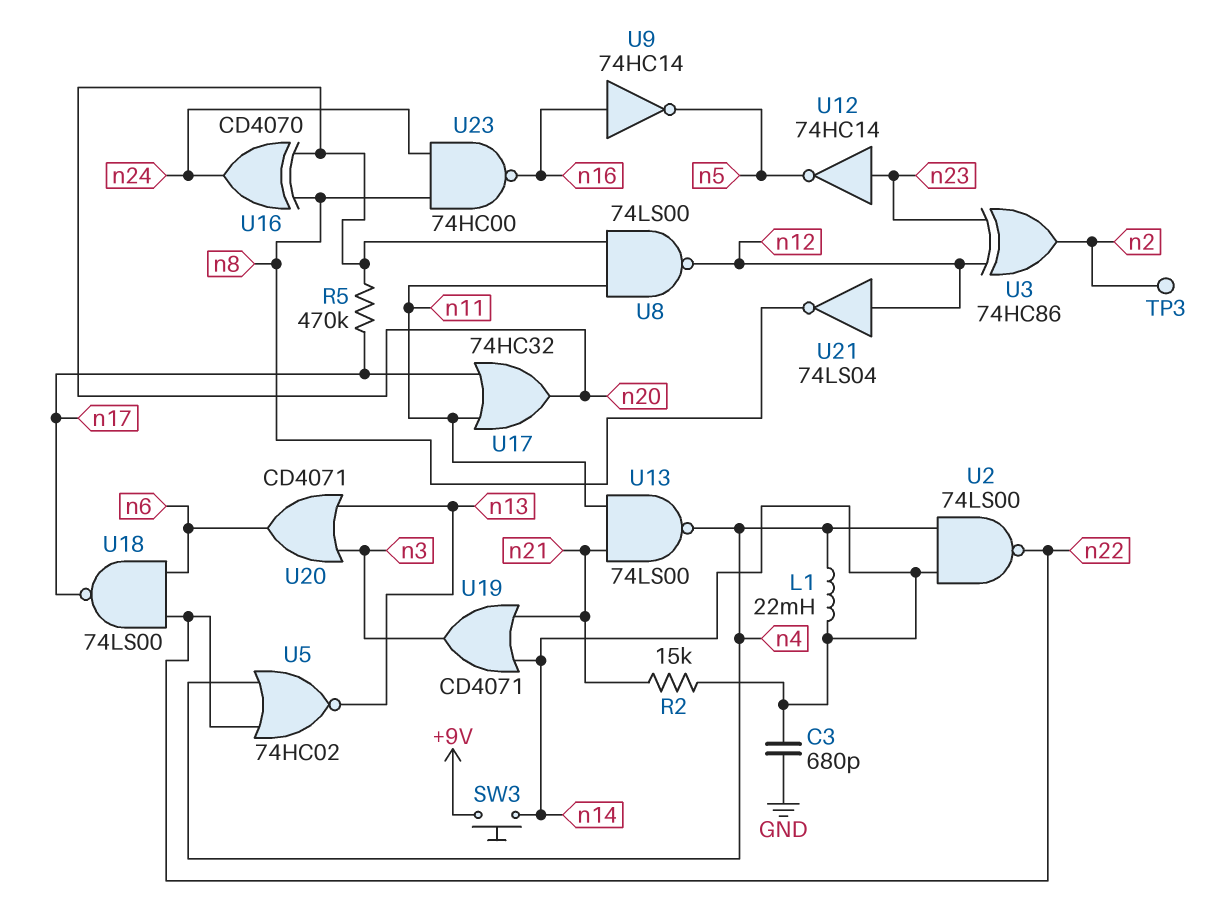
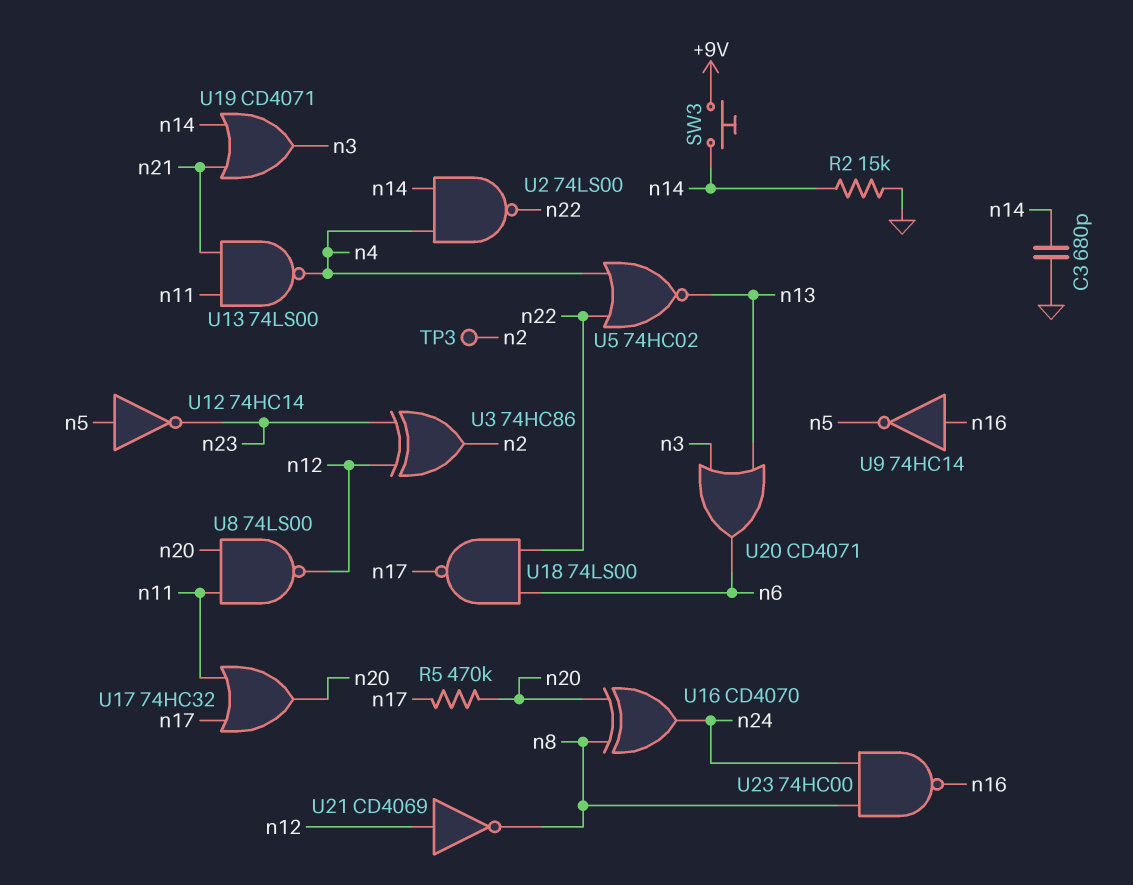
L1: 22mH (n4, n14) -> none
R2: 15k (n14, n21) -> 15k (GND, n14)
U12: NOT 74HC14 (in n23, out n5) -> NOT 74HC14 (in n5, out n23)
U21: NOT 74LS04 (in n12, out n8) -> NOT CD4069 (in n12, out n8)

